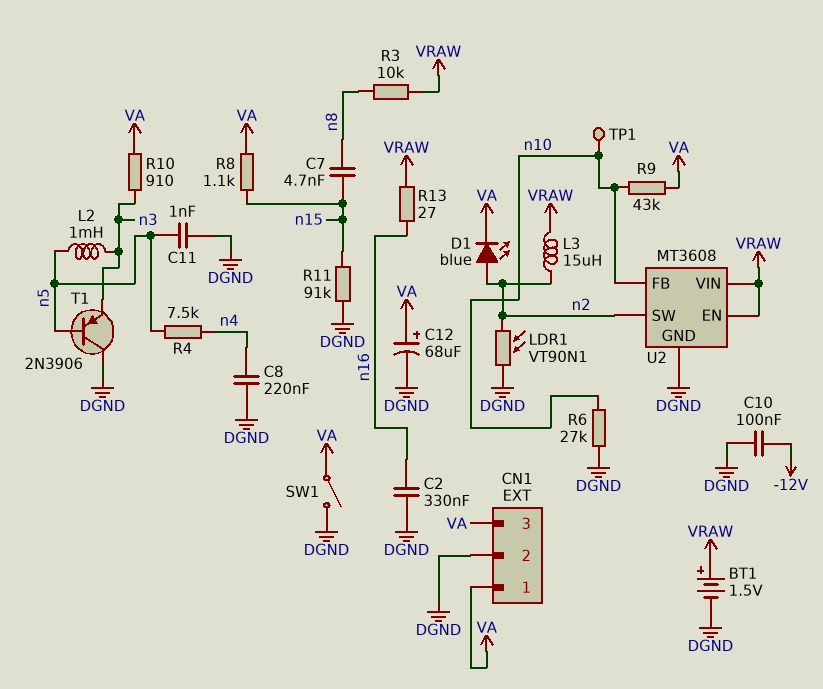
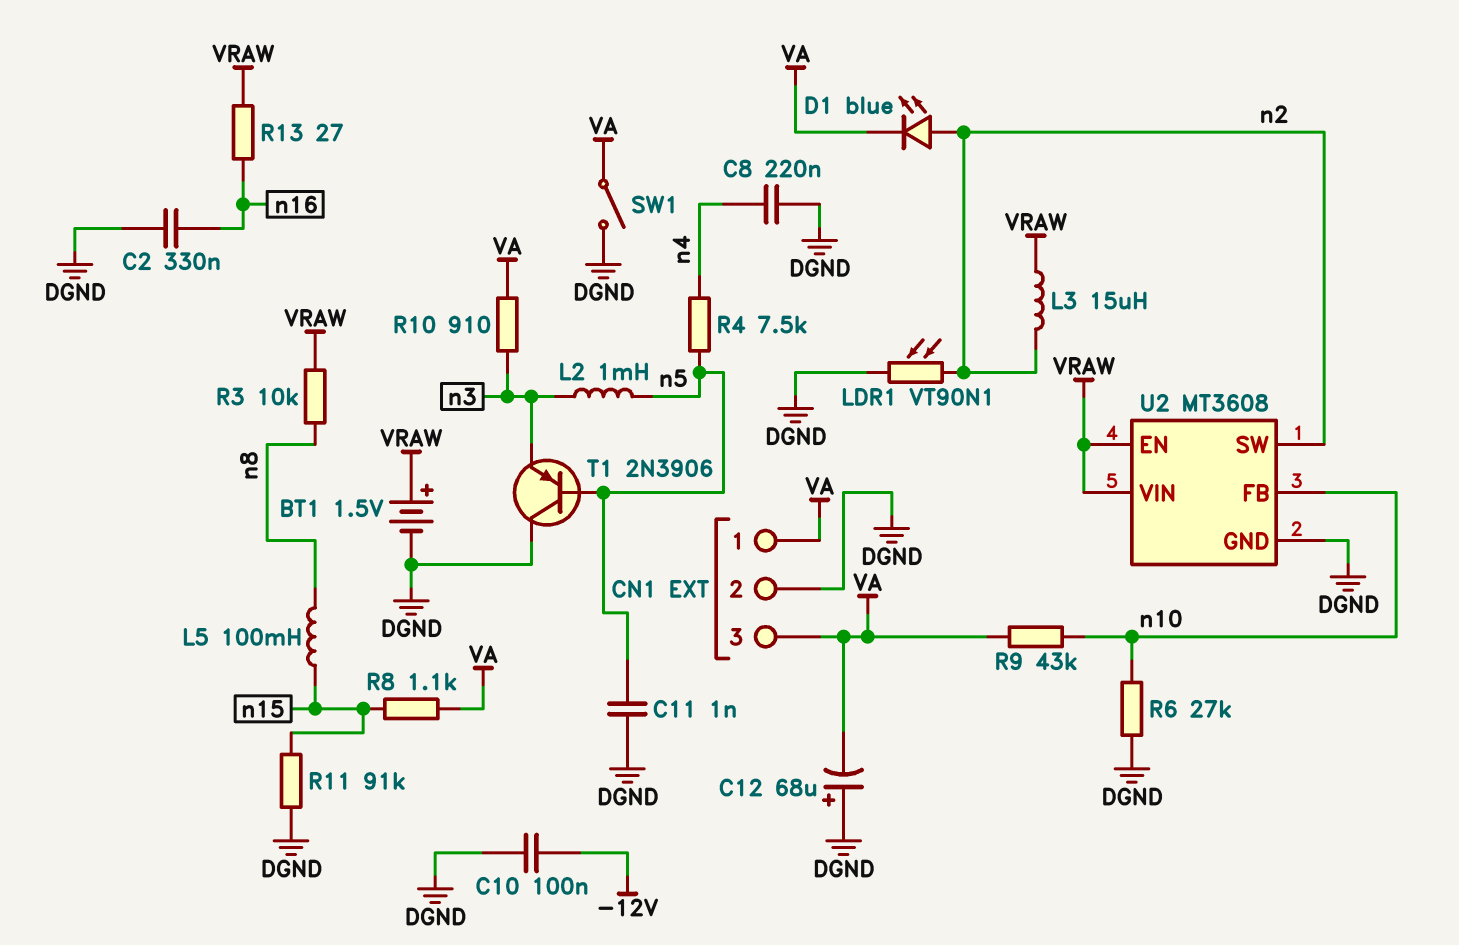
C7: 4.7nF (n8, n15) -> none
C12: 68uF (plus VA, minus DGND) -> 68uF (plus DGND, minus VA)
L5: none -> 100mH (n8, n15)
TP1: test point (n10) -> none

